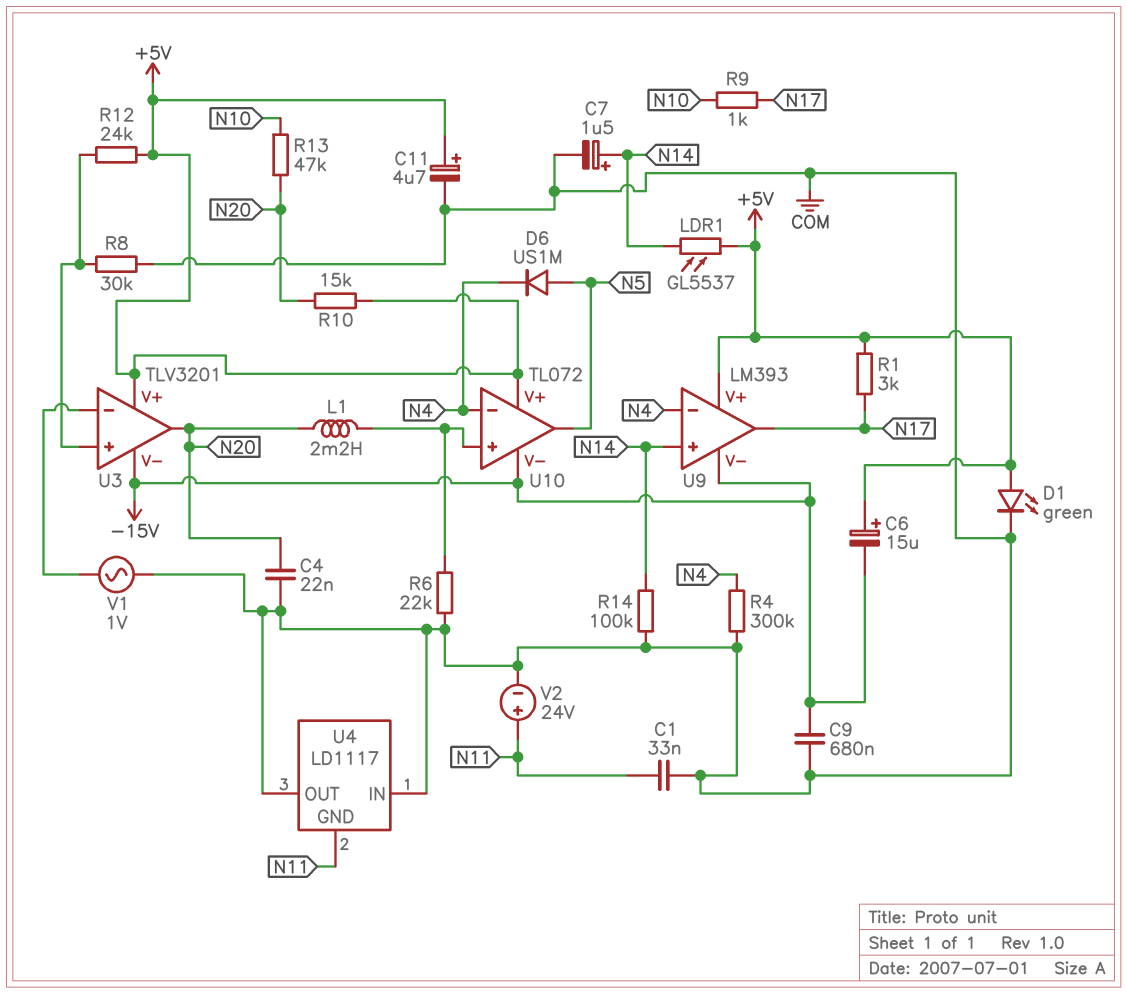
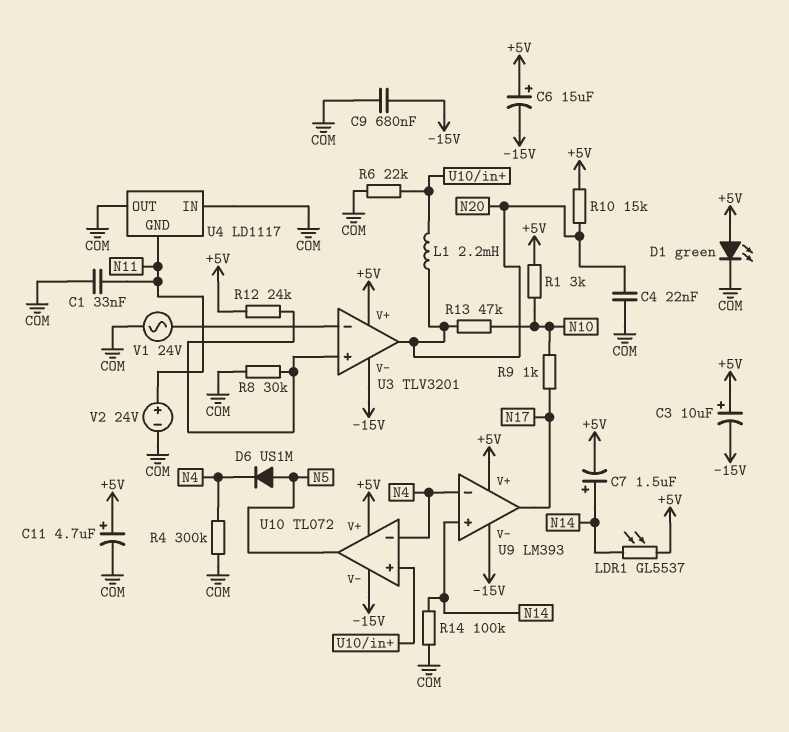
C3: none -> 10uF (plus +5V, minus -15V)
C7: 1.5uF (plus N14, minus COM) -> 1.5uF (plus N14, minus +5V)
R1: 3k (+5V, N17) -> 3k (+5V, N10)
V1: AC 1V (COM, U3/in-) -> AC 24V (COM, U3/in-)

